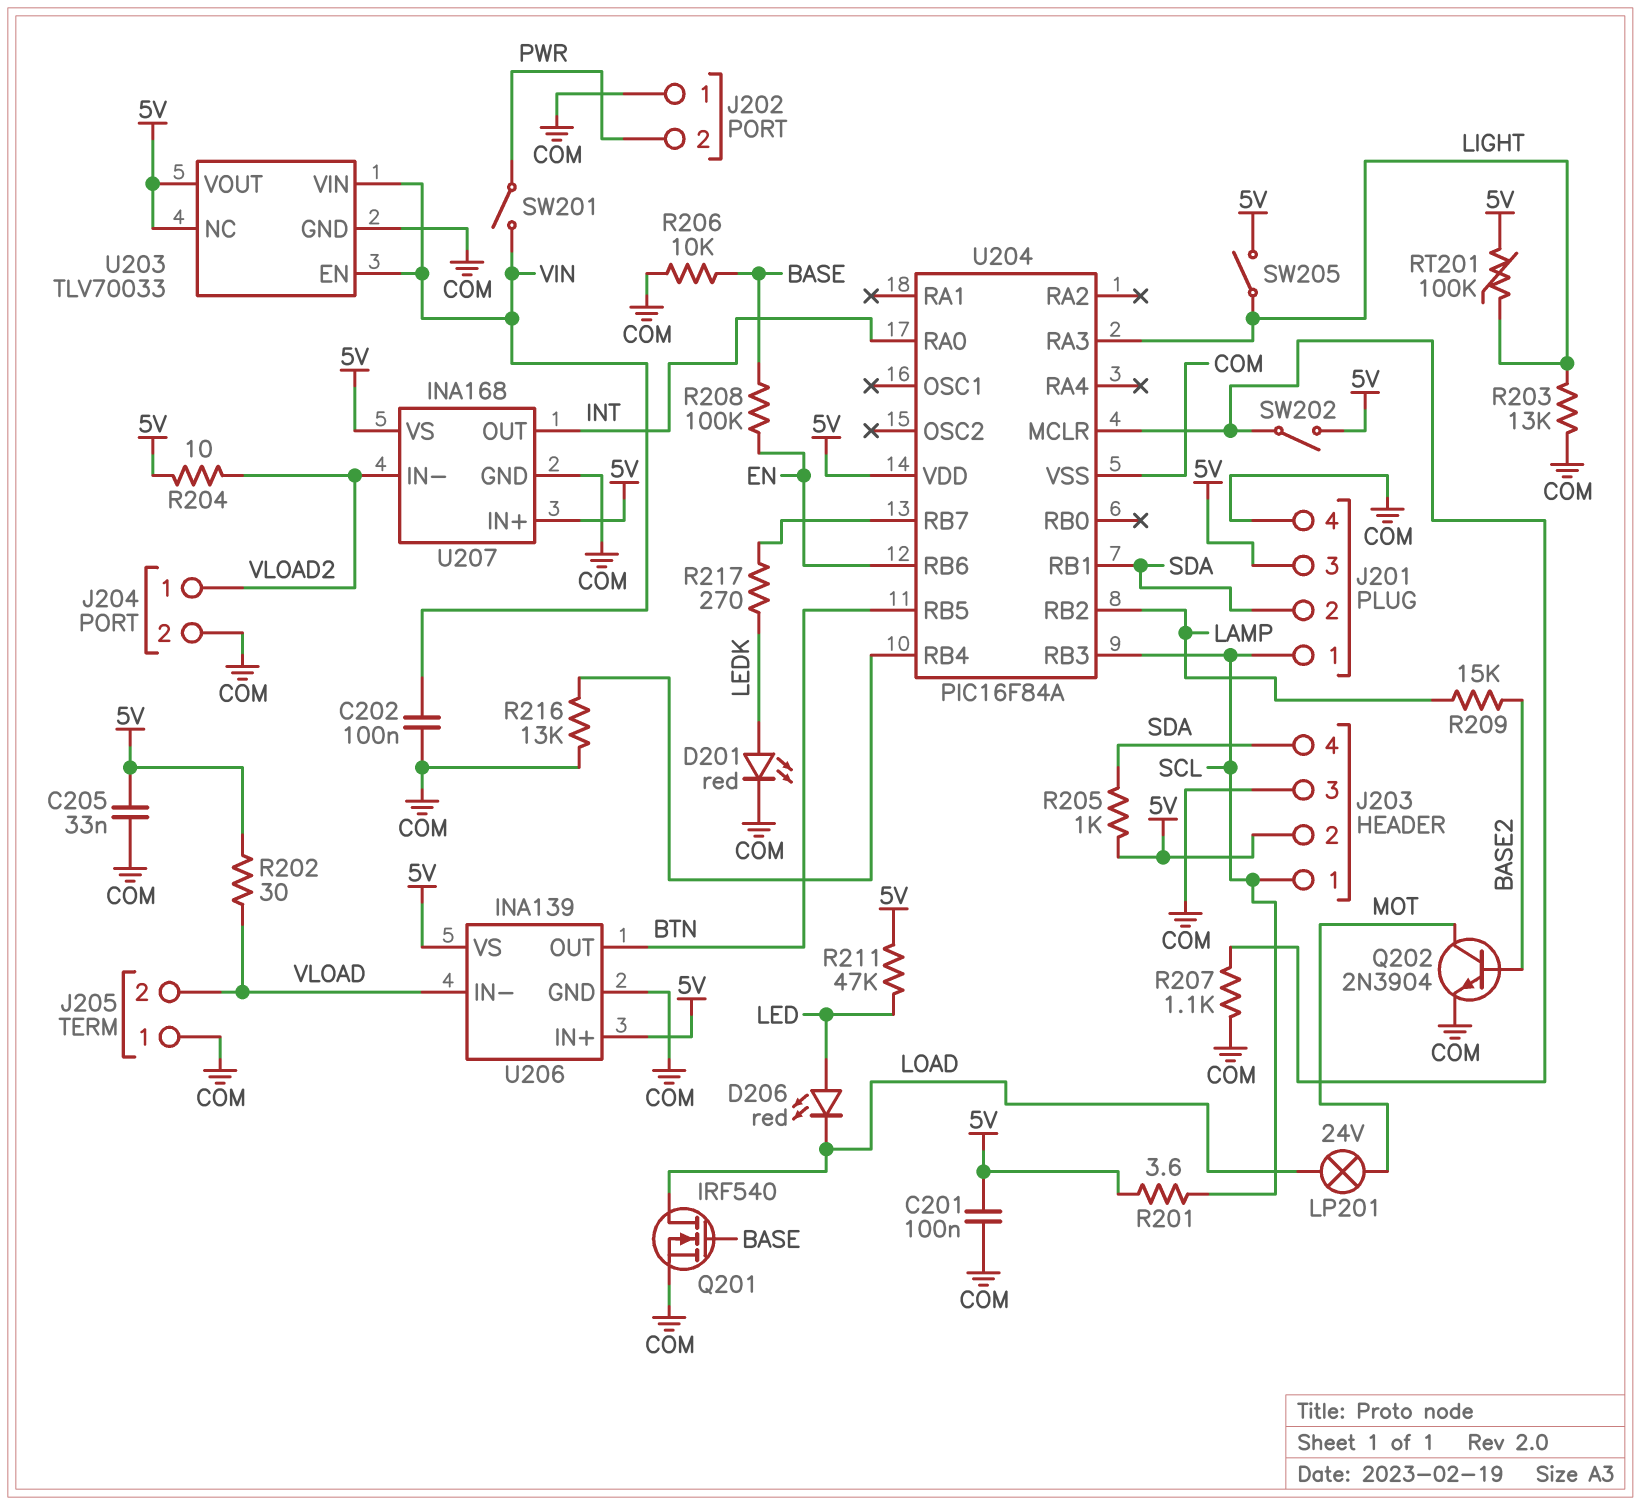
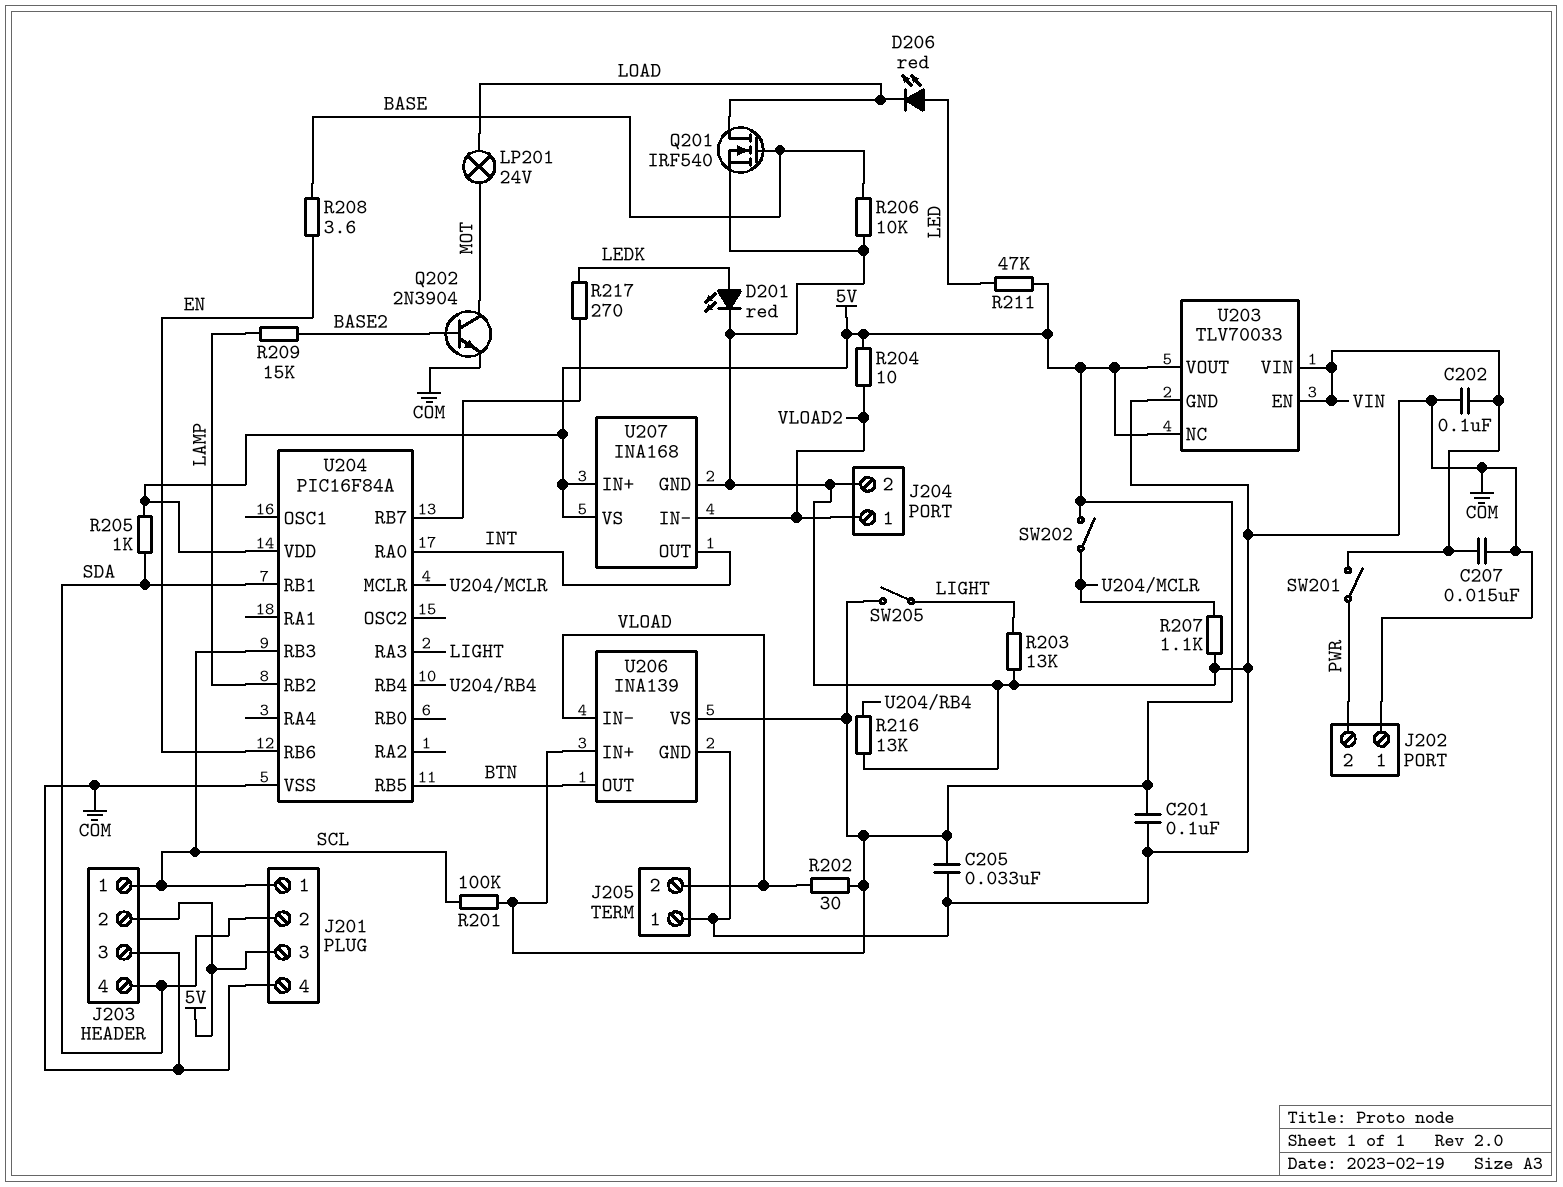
C207: none -> 15nF (COM, VIN)
R201: 3.6 (5V, SCL) -> 100k (5V, SCL)
R208: 100k (BASE, EN) -> 3.6 (BASE, EN)
RT201: 100k (5V, LIGHT) -> none

